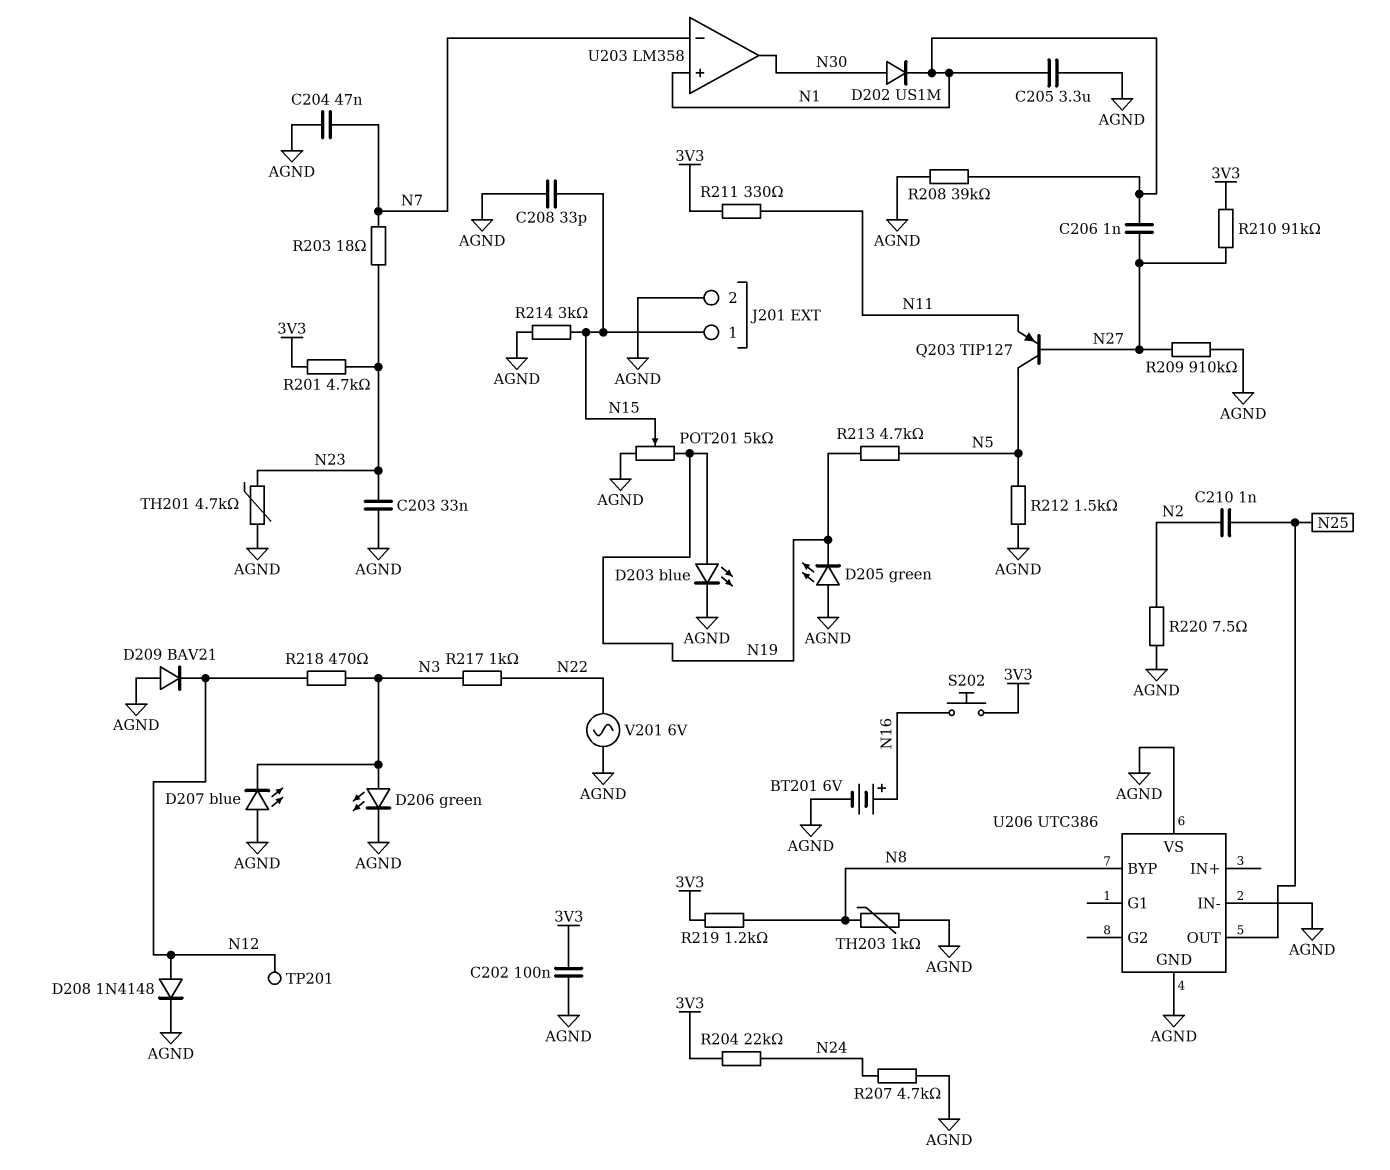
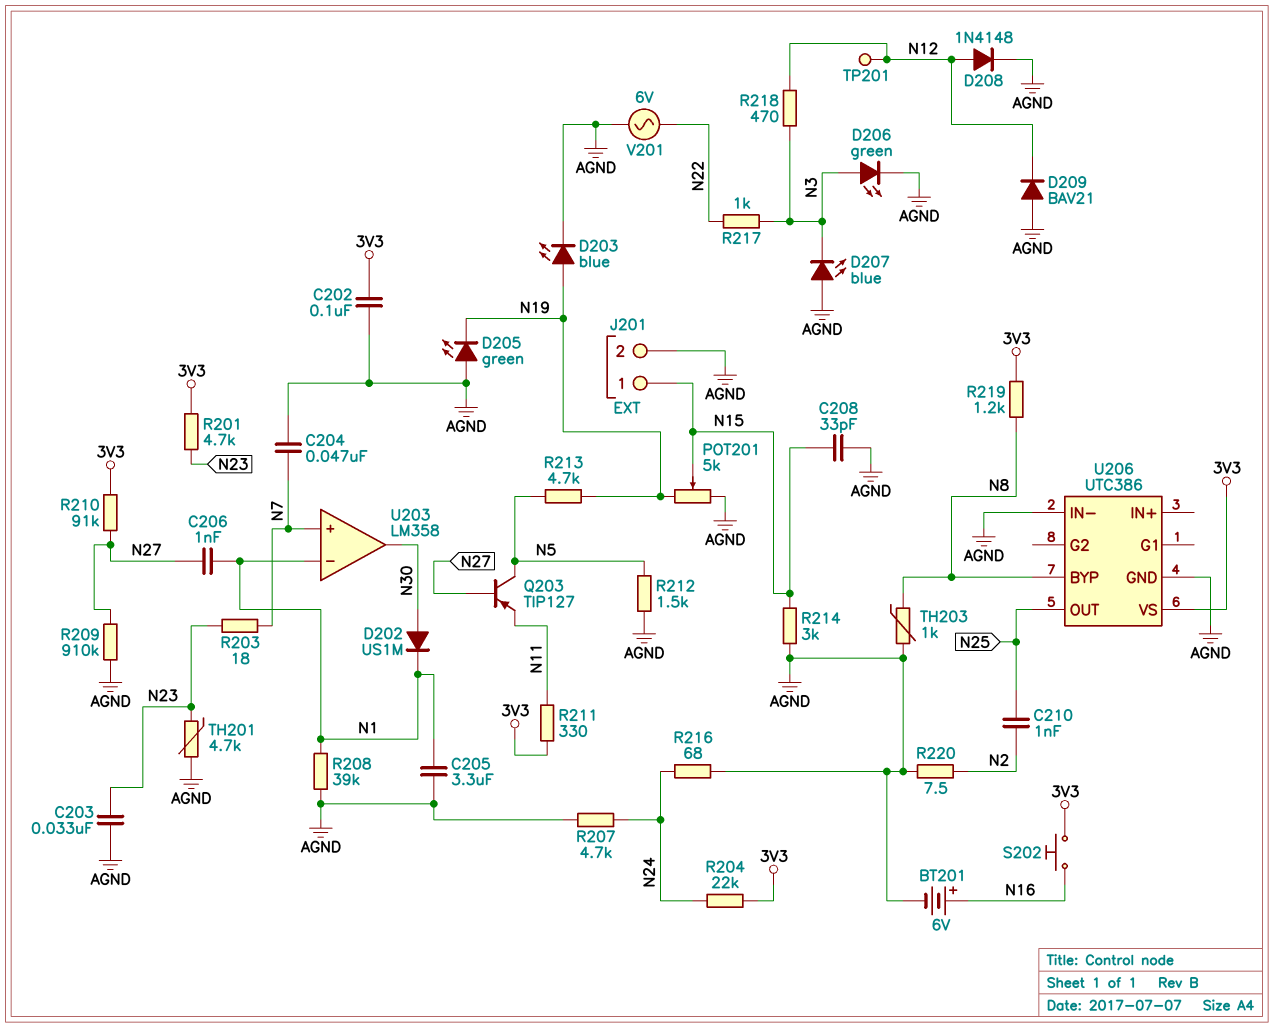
R216: none -> 68 (AGND, N24)
U203 pin in+: N1 -> N7
U203 pin in-: N7 -> N1
U206 pin VS: AGND -> 3V3

